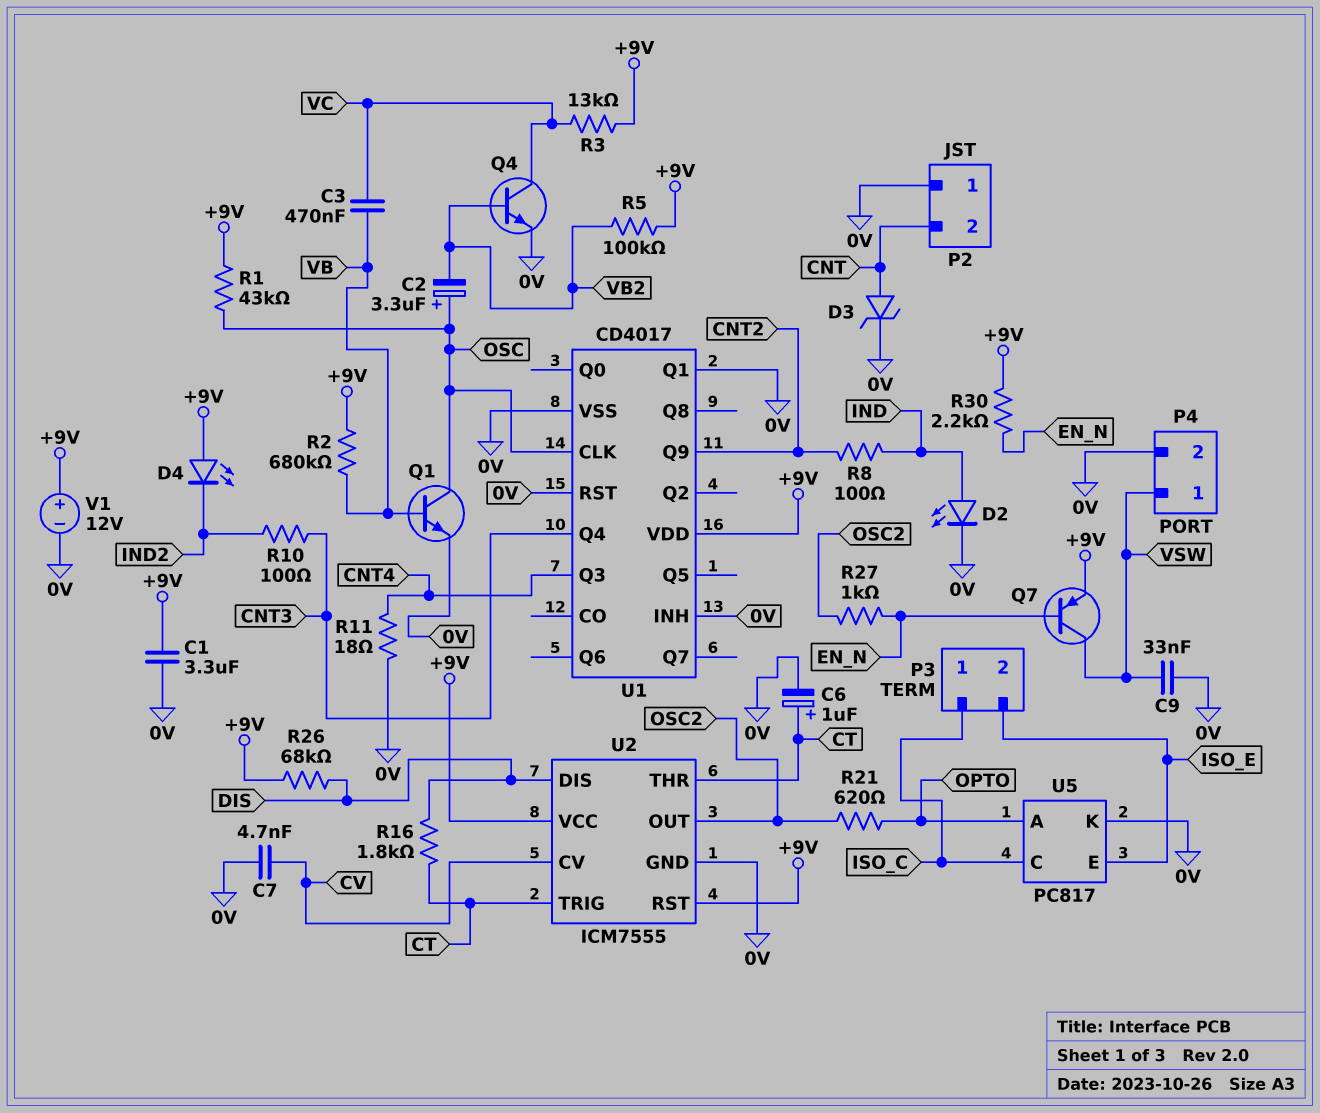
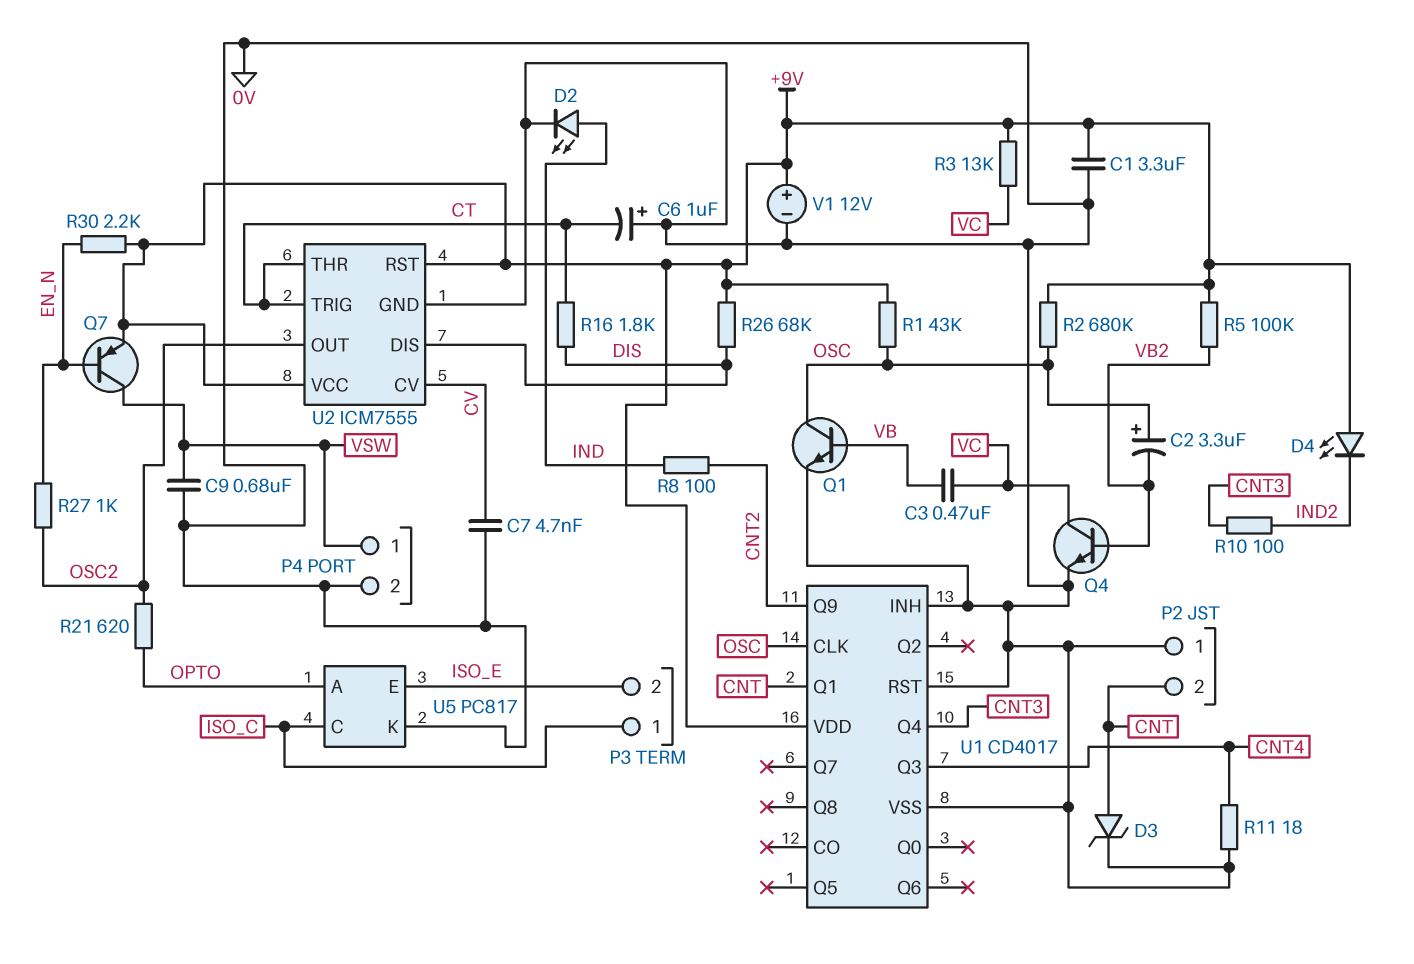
C6: 1uF (plus CT, minus 0V) -> 1uF (plus 0V, minus CT)
C9: 33nF (0V, VSW) -> 680nF (0V, VSW)
R2: 680k (+9V, VB) -> 680k (+9V, OSC)
U1 pin Q1: 0V -> CNT

